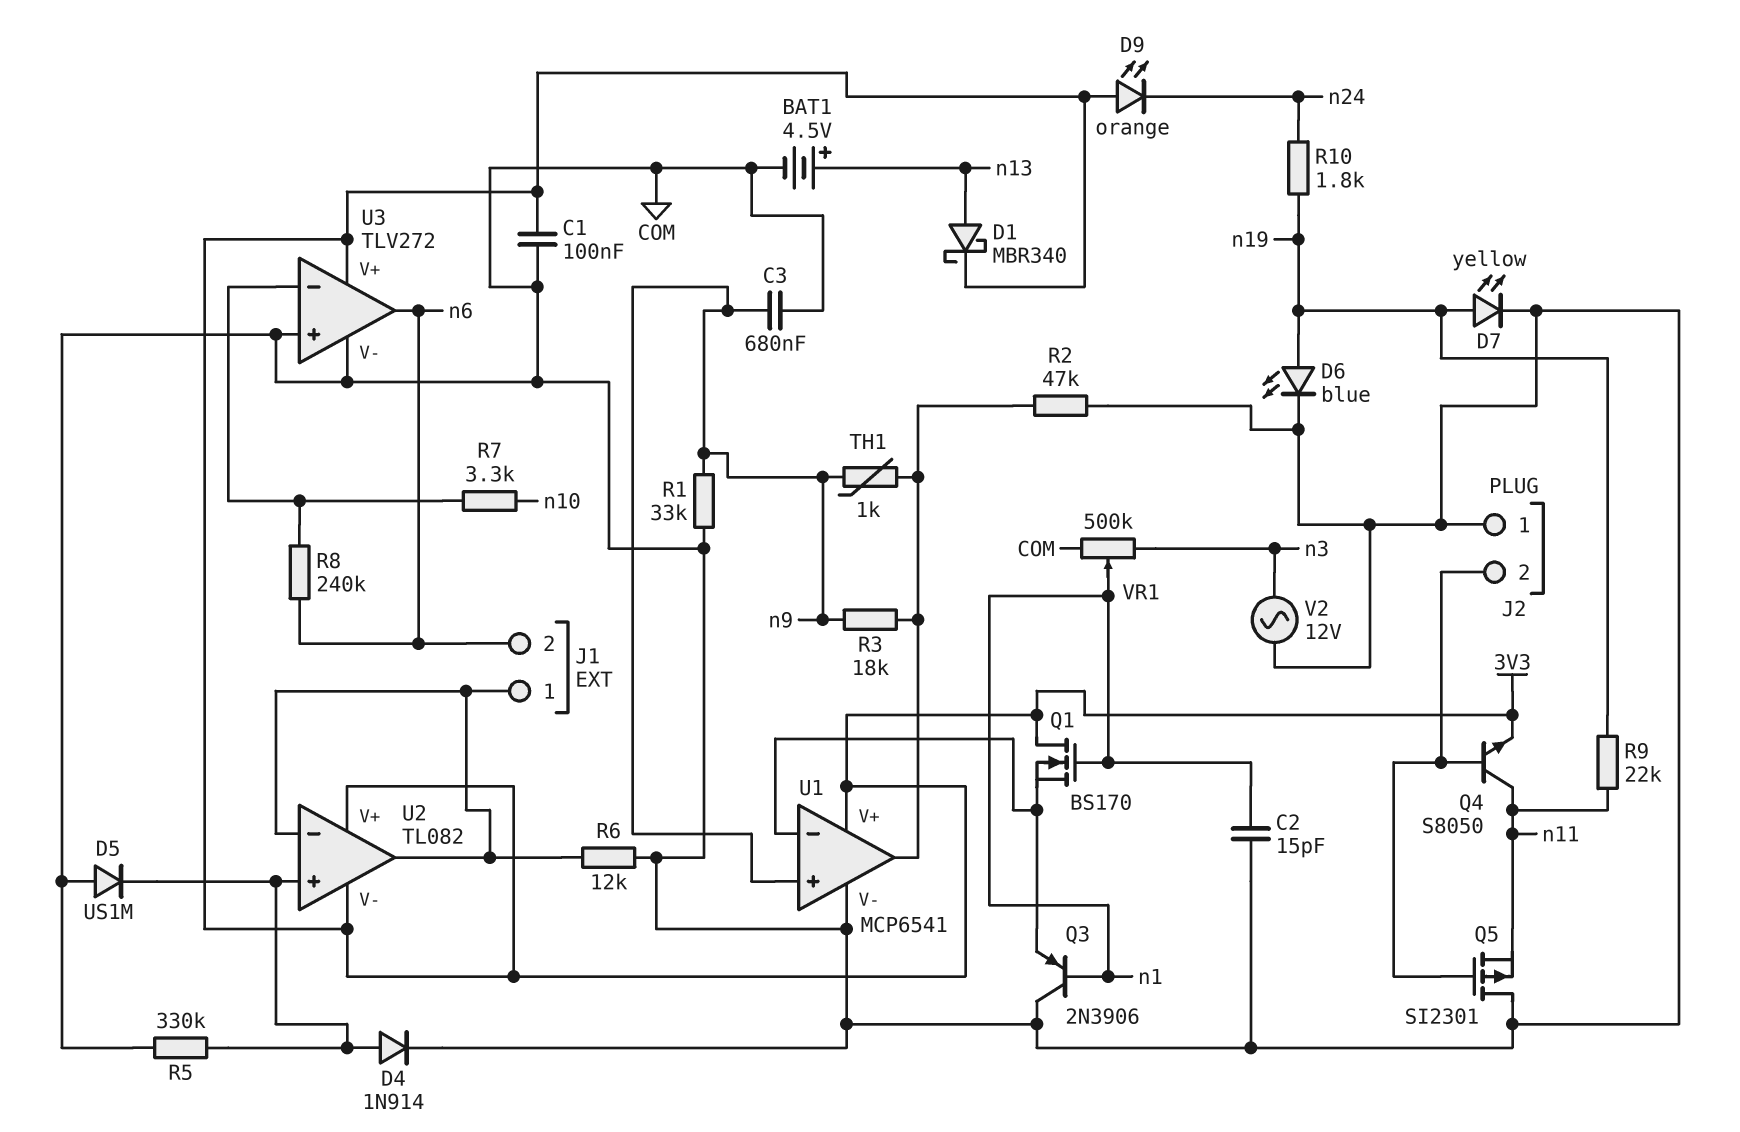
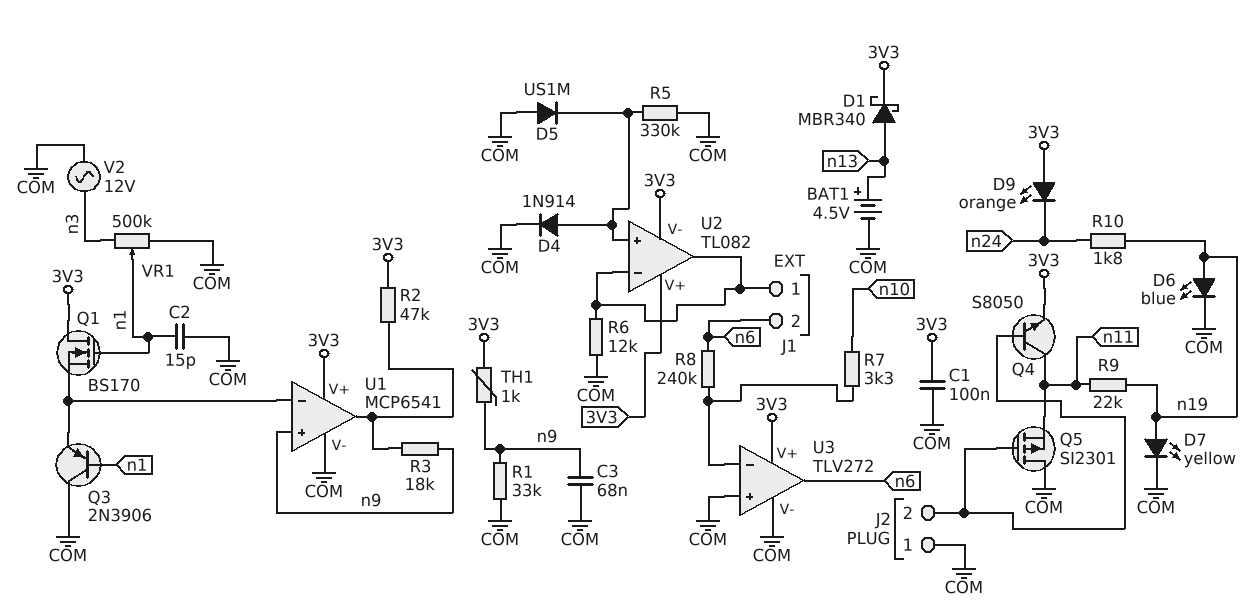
C3: 680nF (COM, n9) -> 68nF (COM, n9)
R2: 47k (COM, U1/out) -> 47k (3V3, U1/out)
TH1: 1k (U1/out, n9) -> 1k (3V3, n9)

